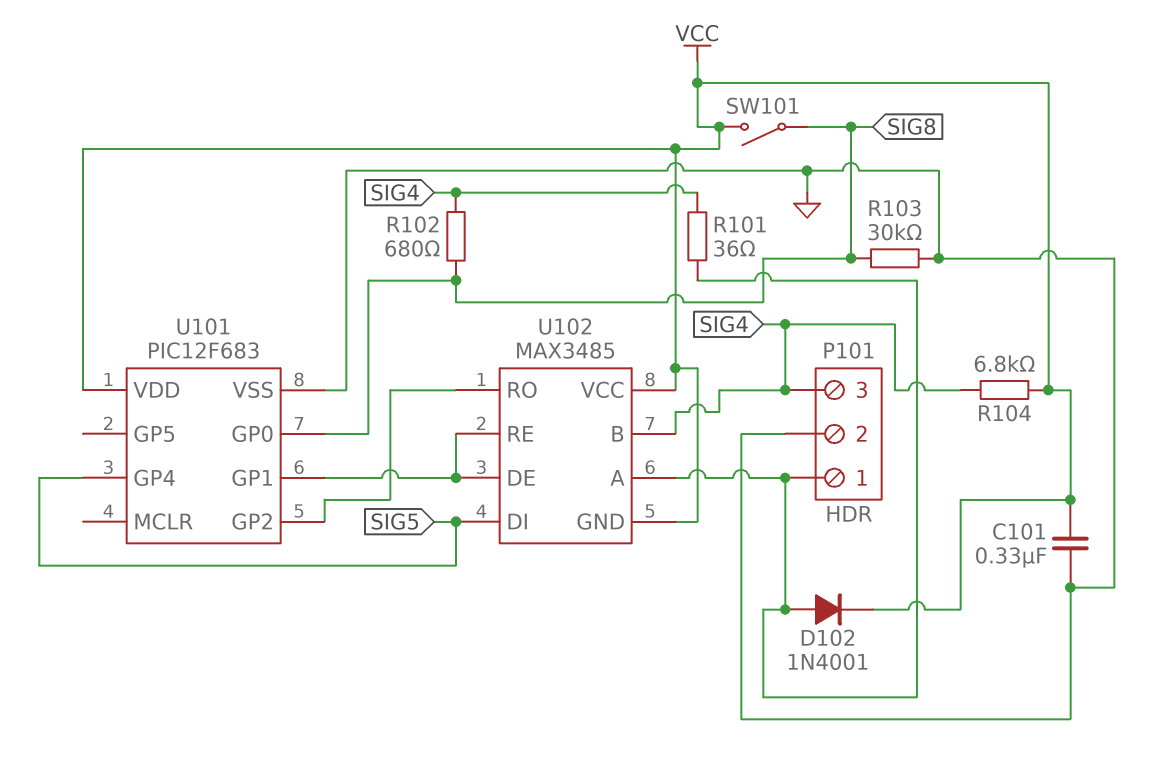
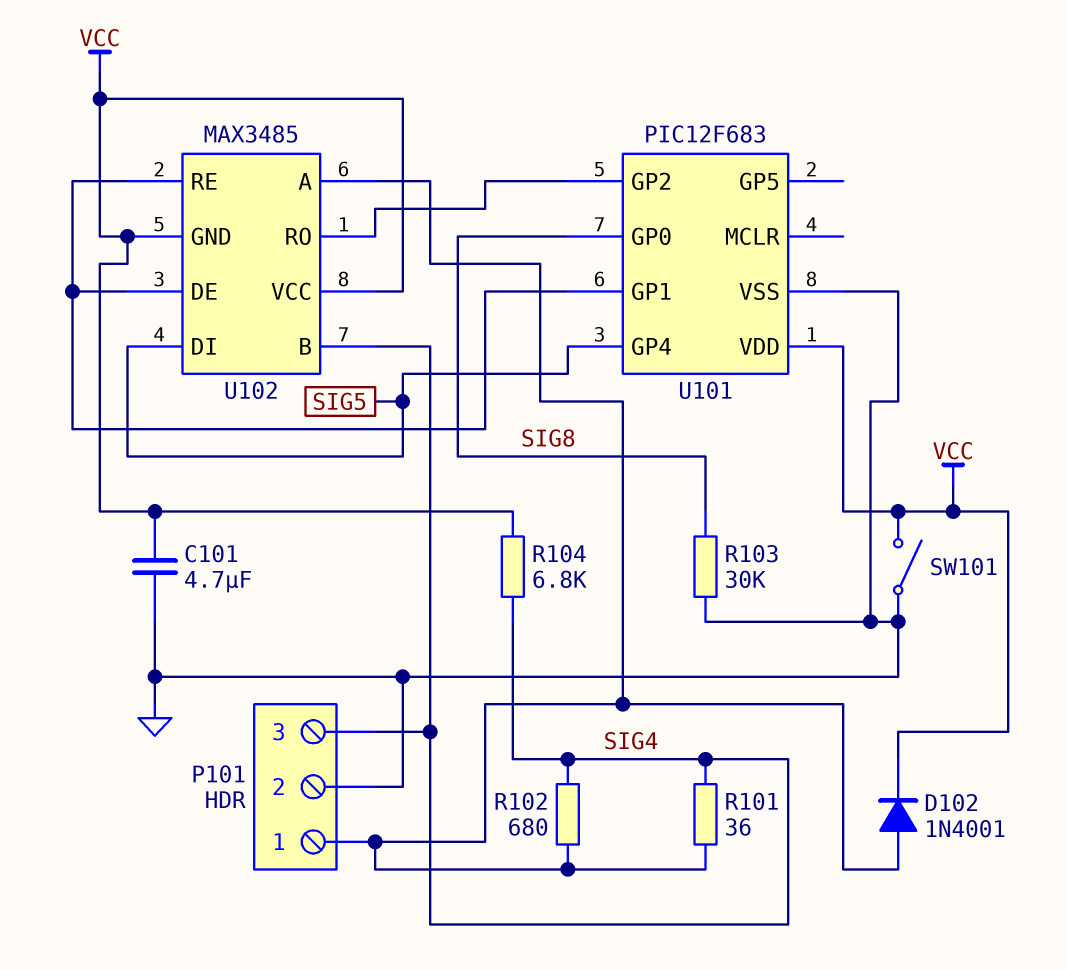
C101: 330nF (GND, VCC) -> 4.7uF (GND, VCC)
R102: 680 (SIG4, SIG8) -> 680 (P101/1, SIG4)
SW101: switch (SIG8, VCC) -> switch (GND, VCC)

